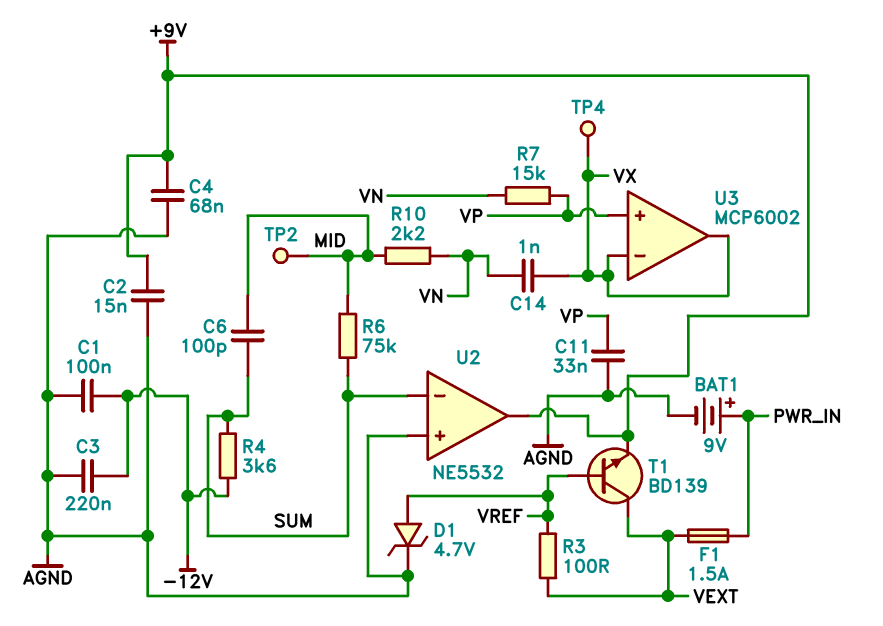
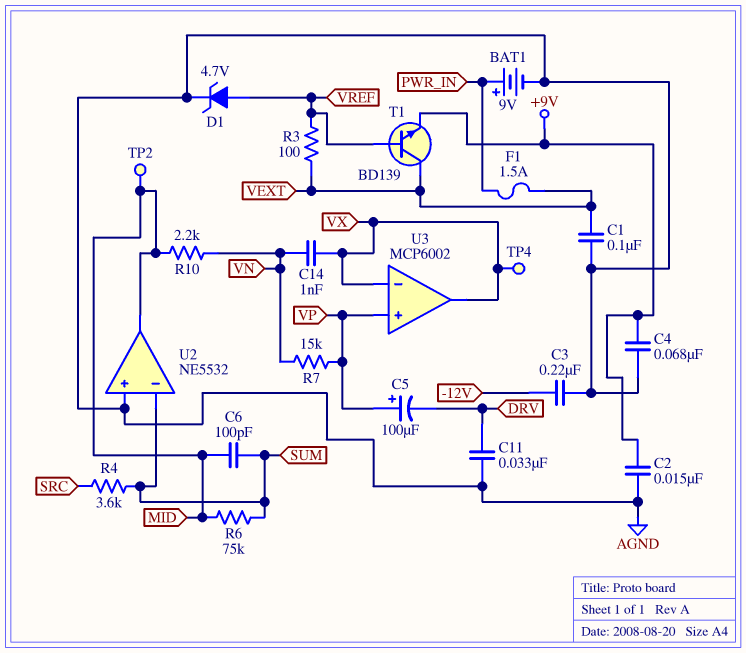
C1: 100nF (-12V, AGND) -> 100nF (AGND, VEXT)
C5: none -> 100uF (plus VP, minus DRV)
C11: 33nF (AGND, VP) -> 33nF (AGND, DRV)
R4: 3.6k (-12V, SUM) -> 3.6k (SRC, SUM)
U2 pin out: +9V -> MID

